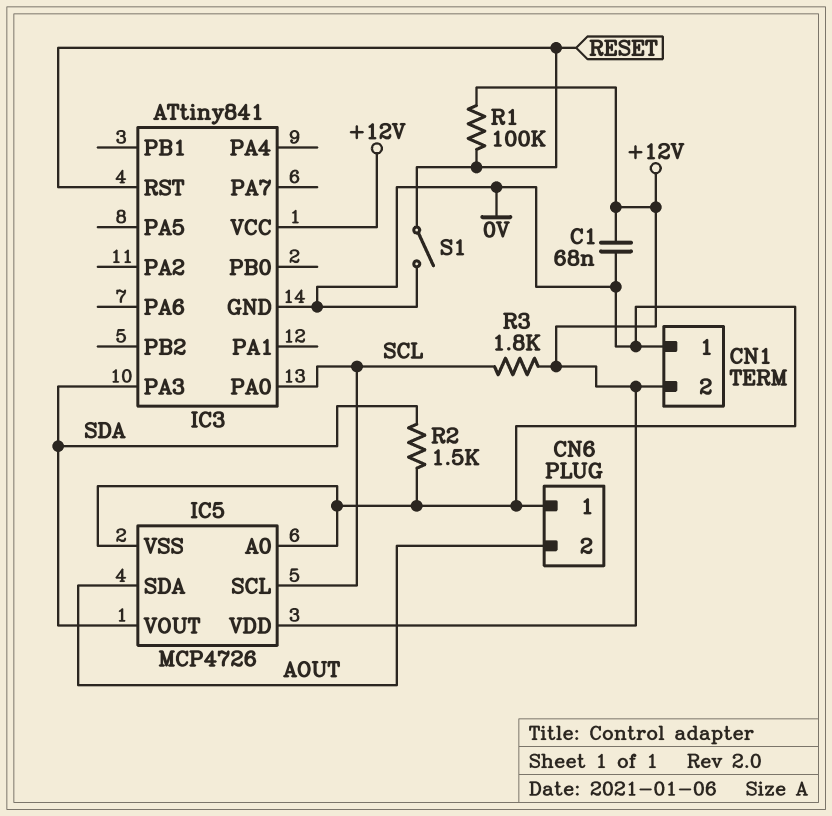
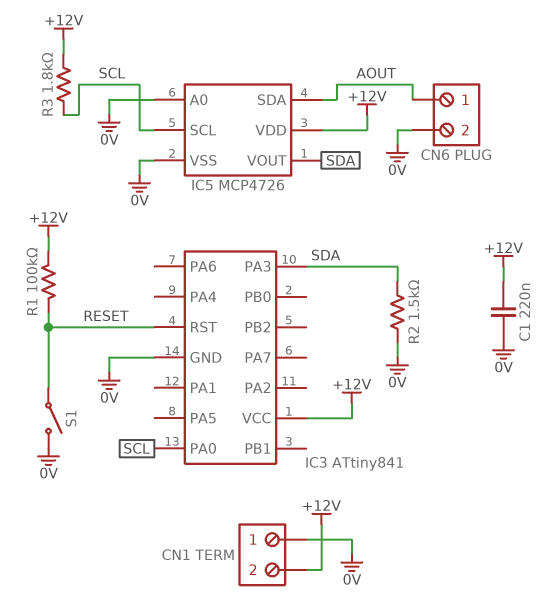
C1: 68nF (+12V, 0V) -> 220nF (+12V, 0V)
CN6 pin 1: 0V -> AOUT
CN6 pin 2: AOUT -> 0V

